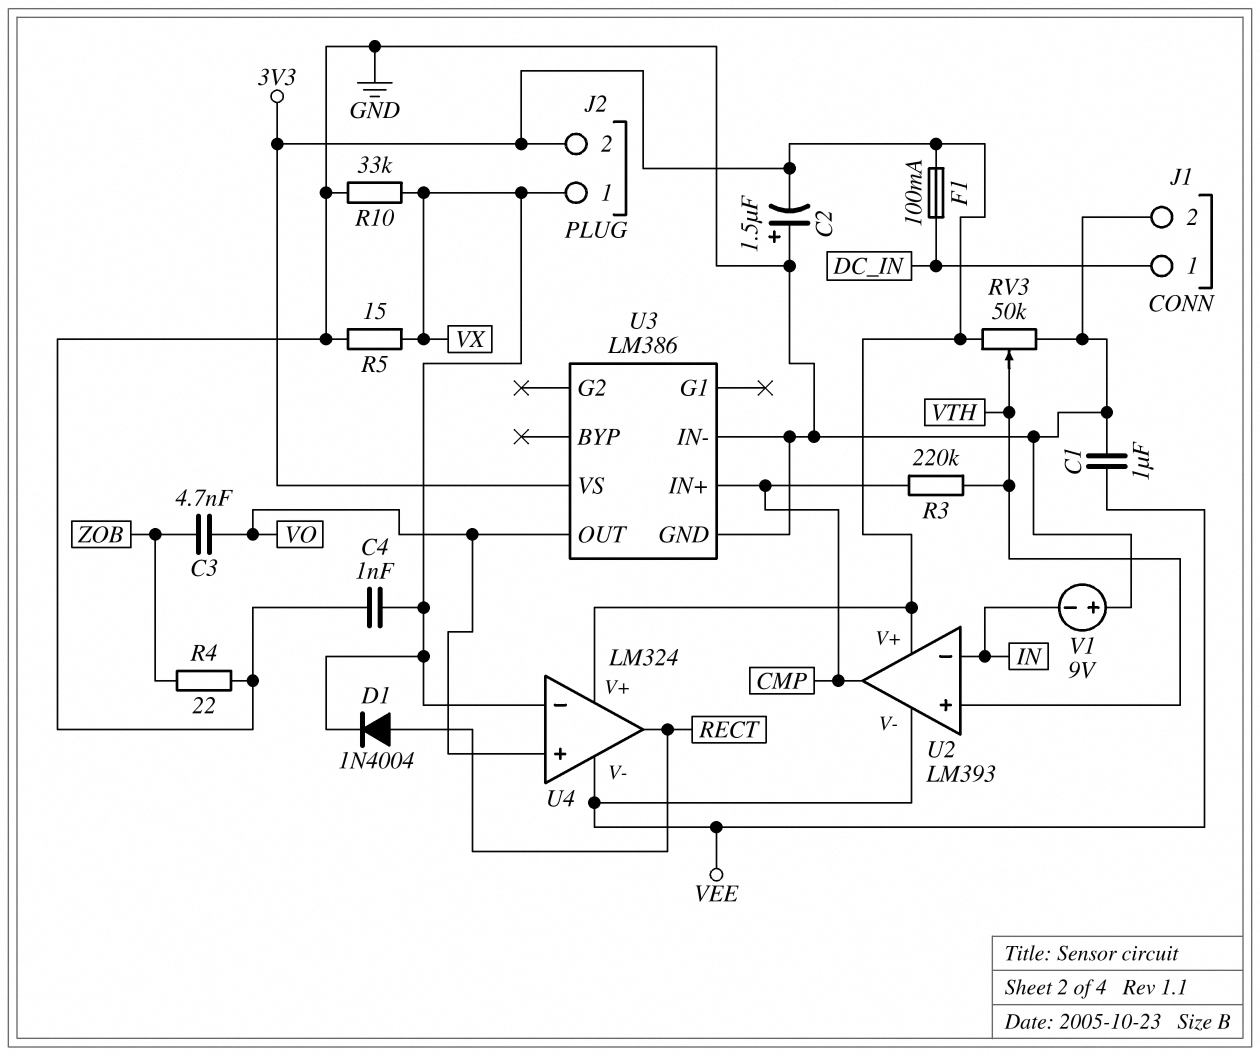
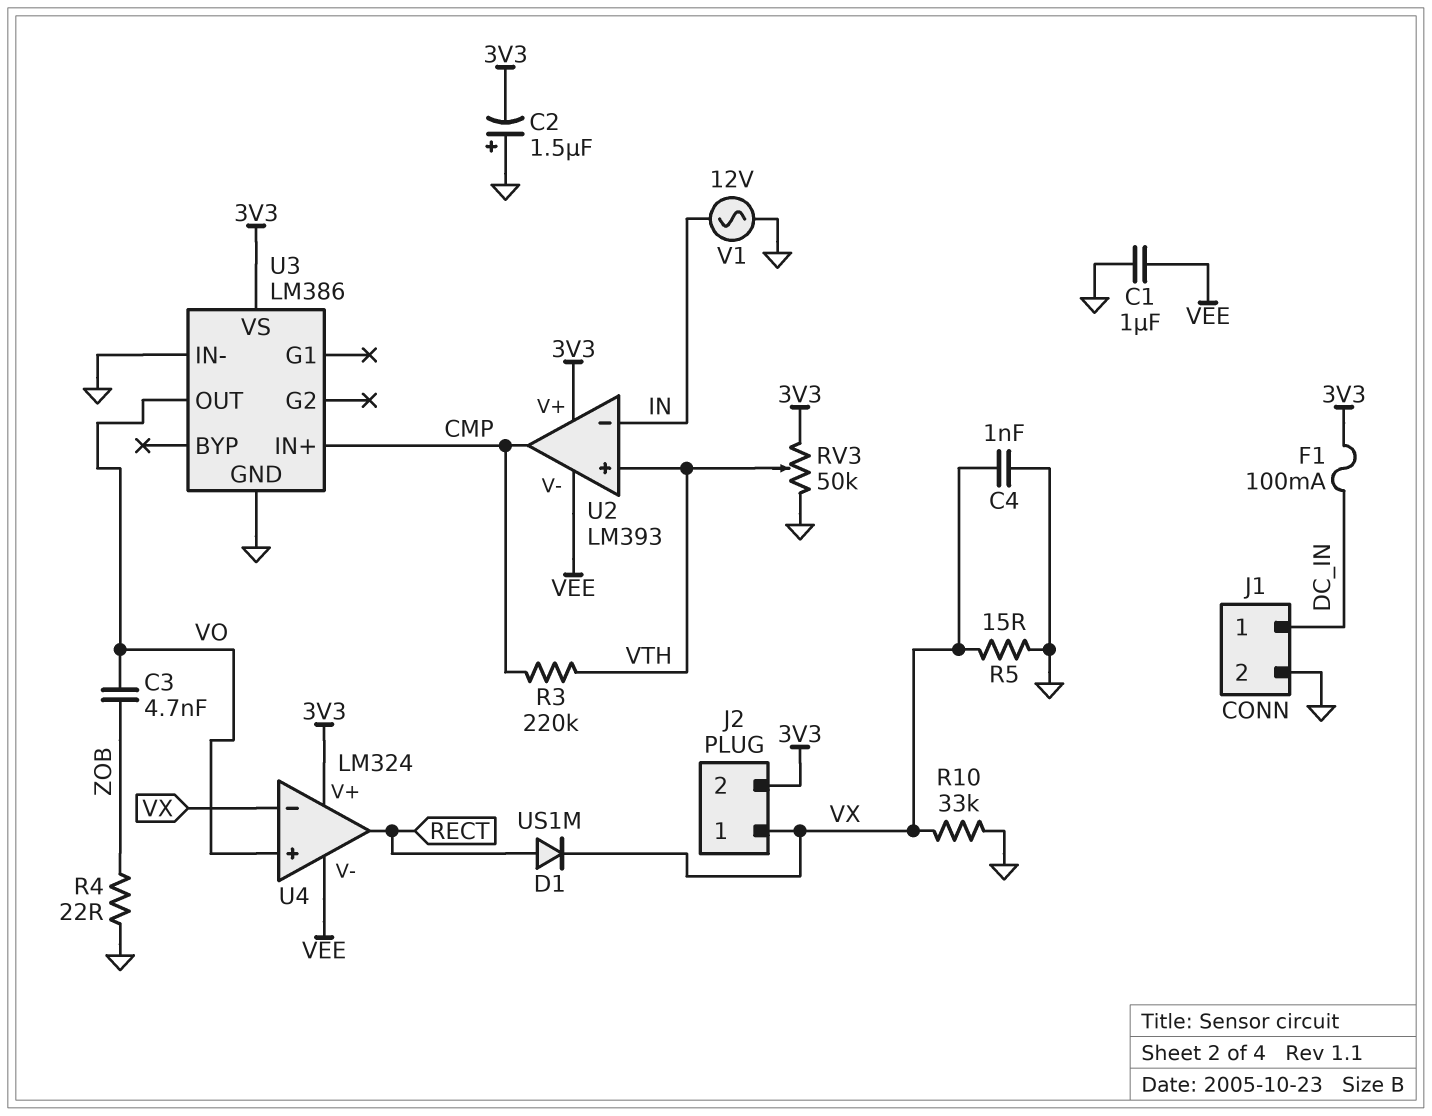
D1: diode 1N4004 (A RECT, K VX) -> diode US1M (A RECT, K VX)
V1: 9V (plus GND, minus IN) -> AC 12V (GND, IN)

